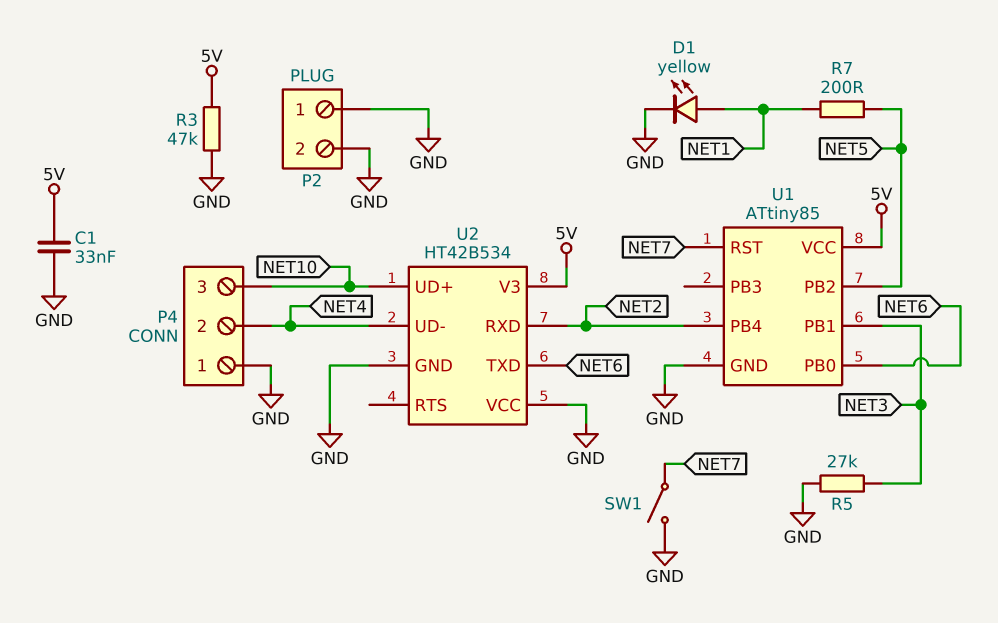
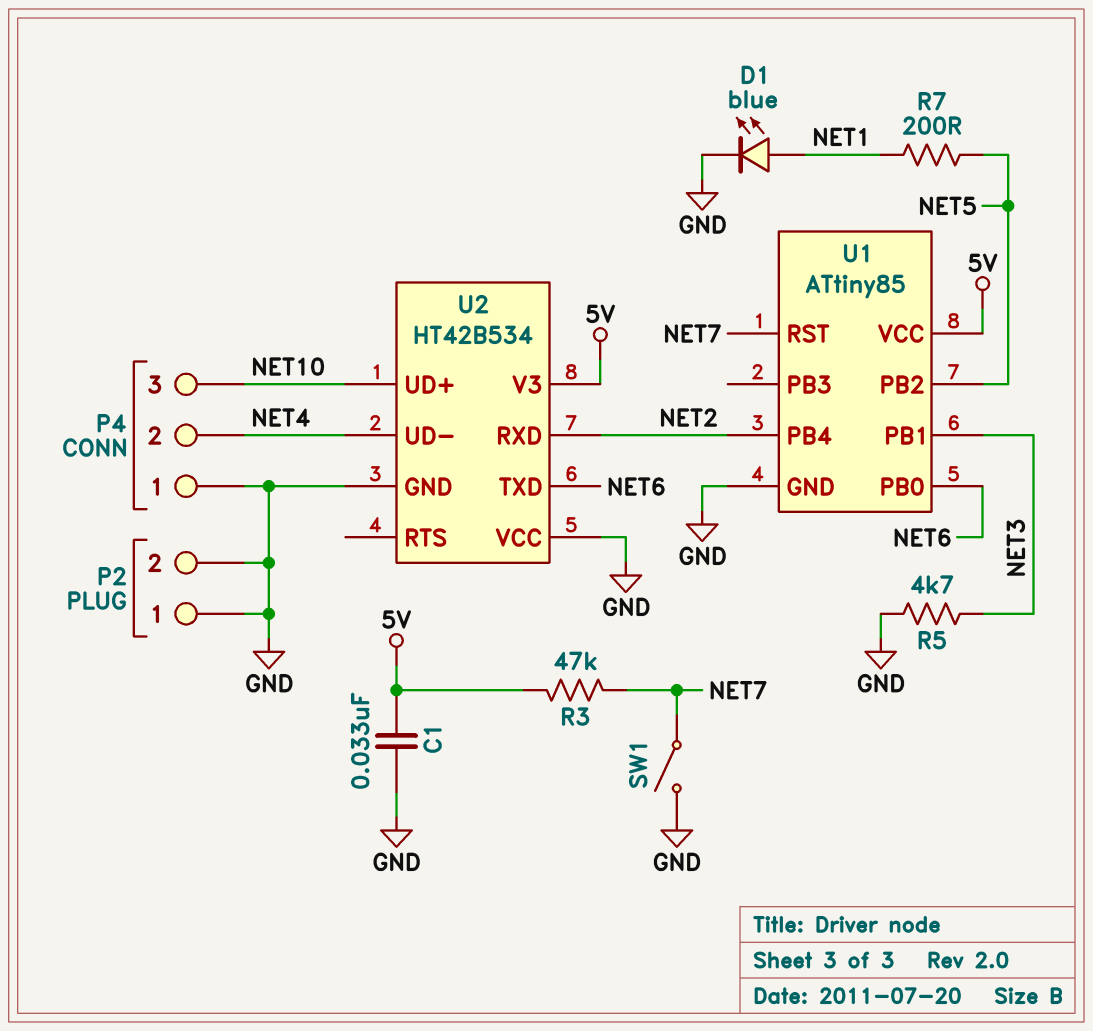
D1: LED yellow (A NET1, K GND) -> LED blue (A NET1, K GND)
R3: 47k (5V, GND) -> 47k (5V, NET7)
R5: 27k (GND, NET3) -> 4.7k (GND, NET3)

